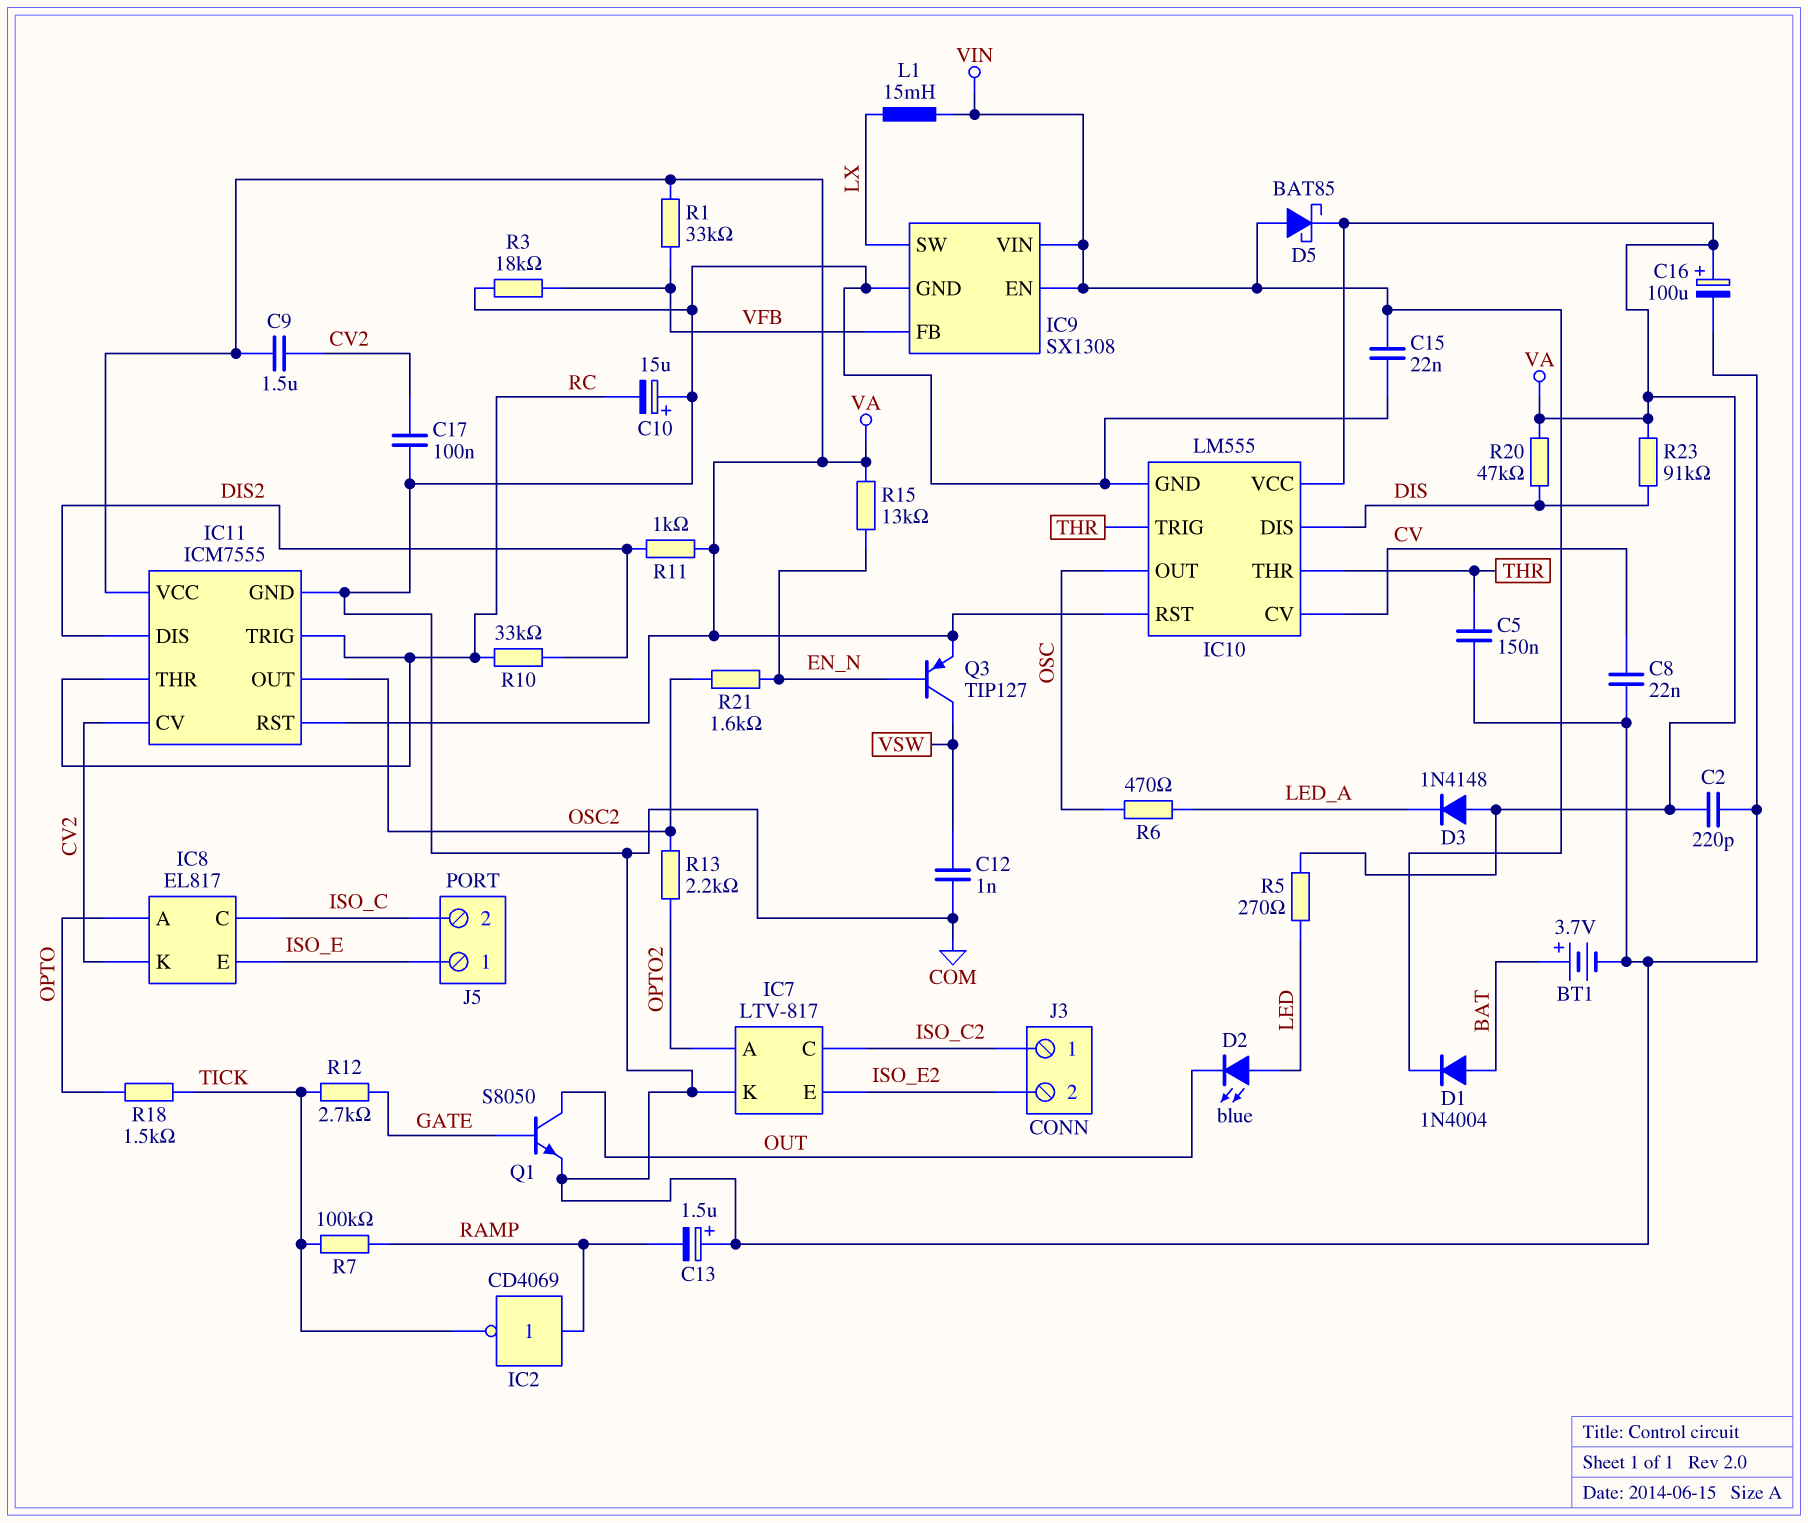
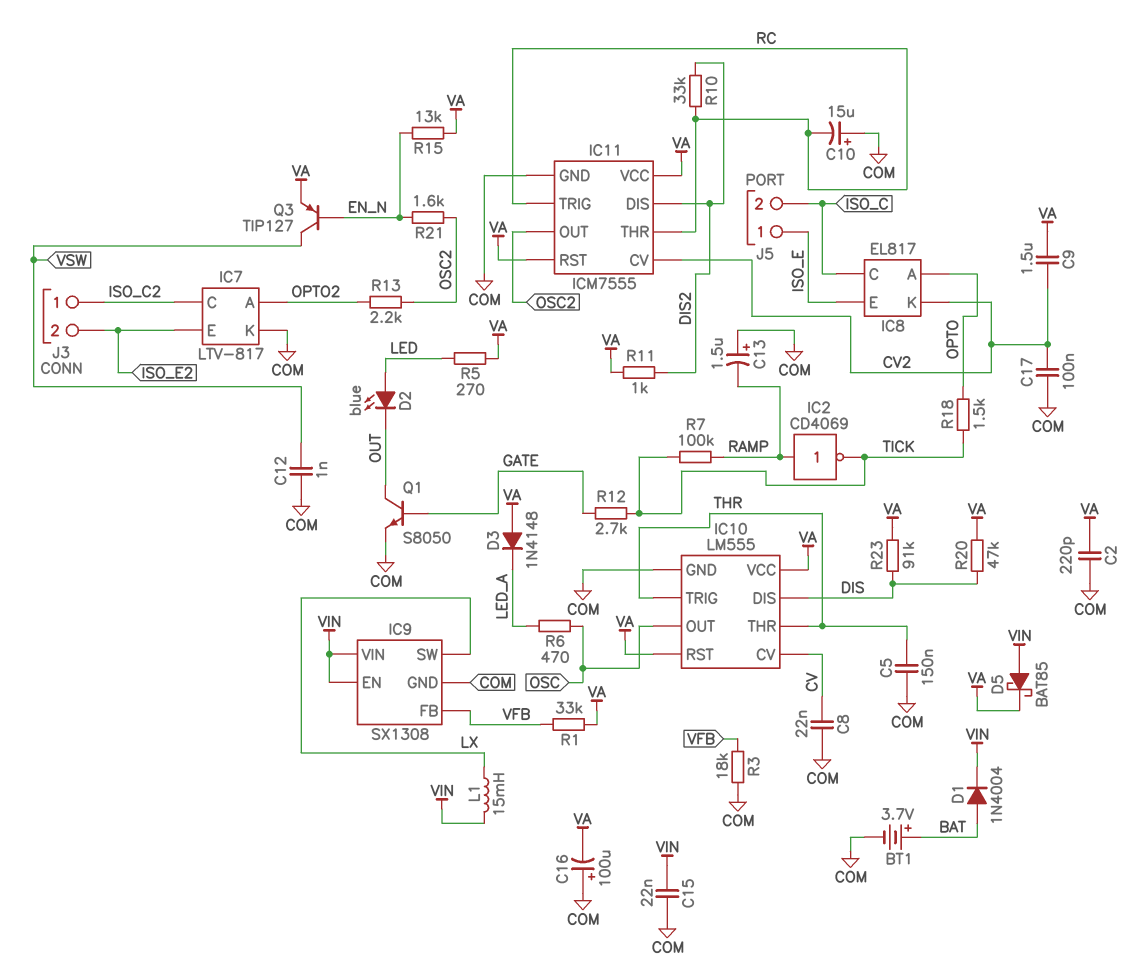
C16: 100uF (plus VA, minus COM) -> 100uF (plus COM, minus VA)

